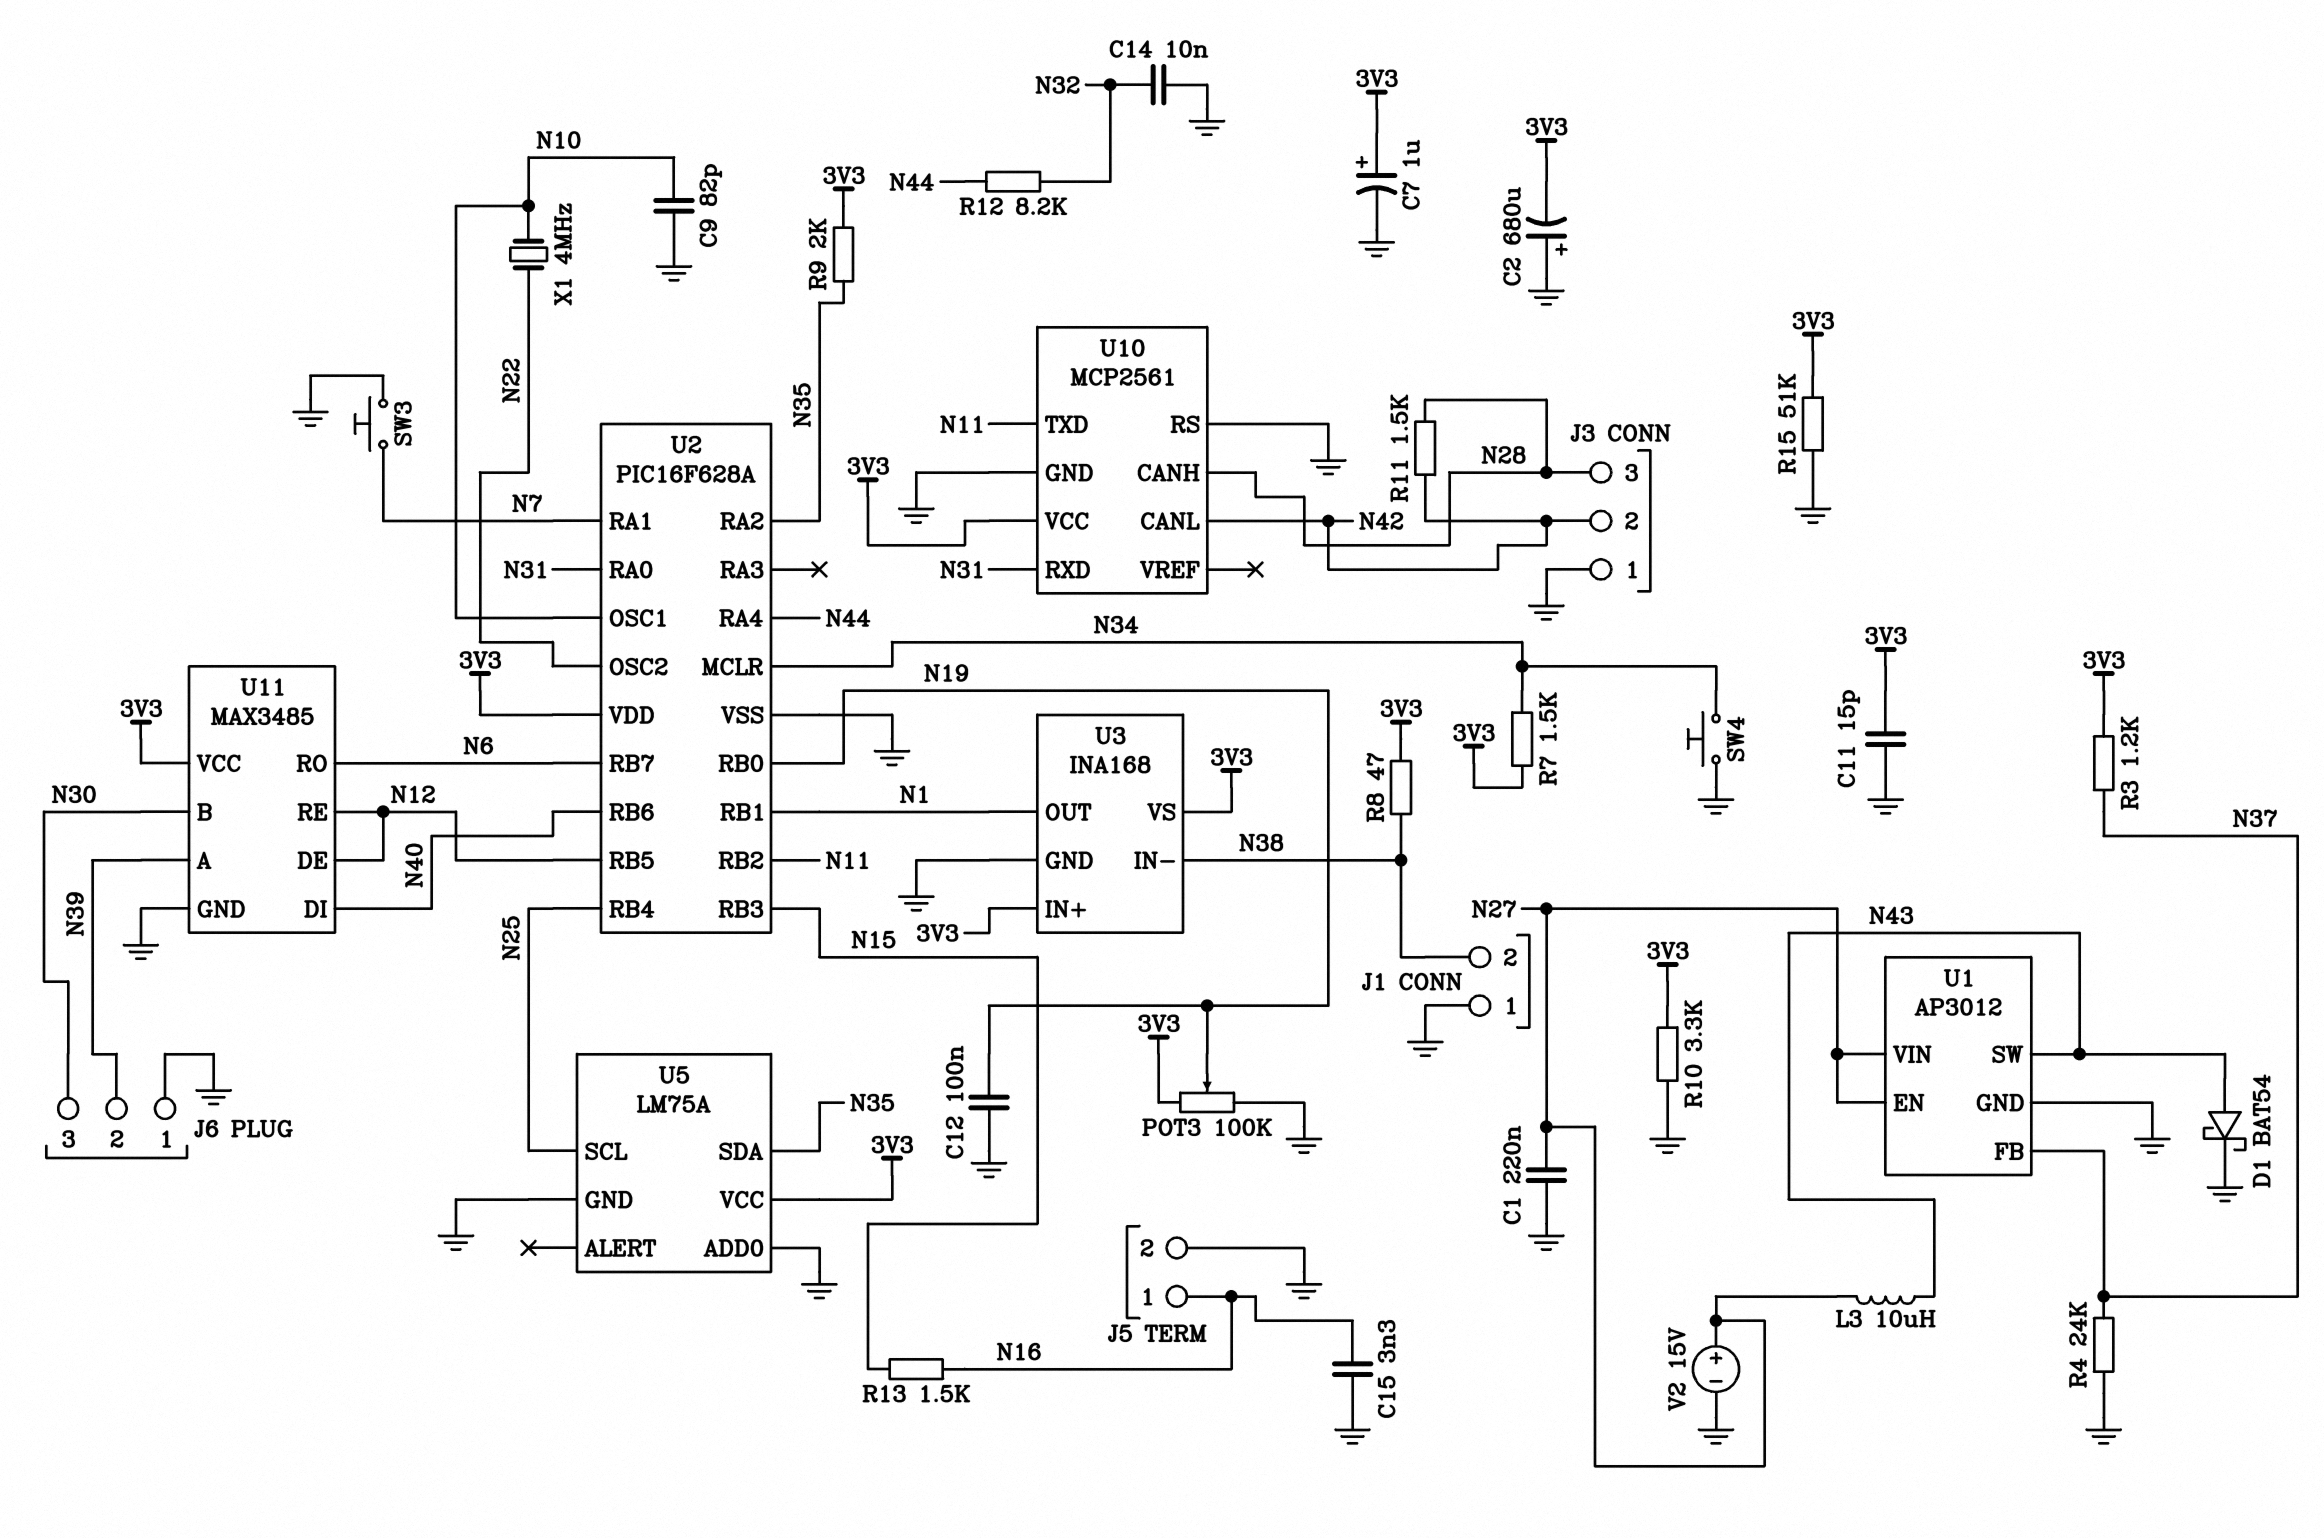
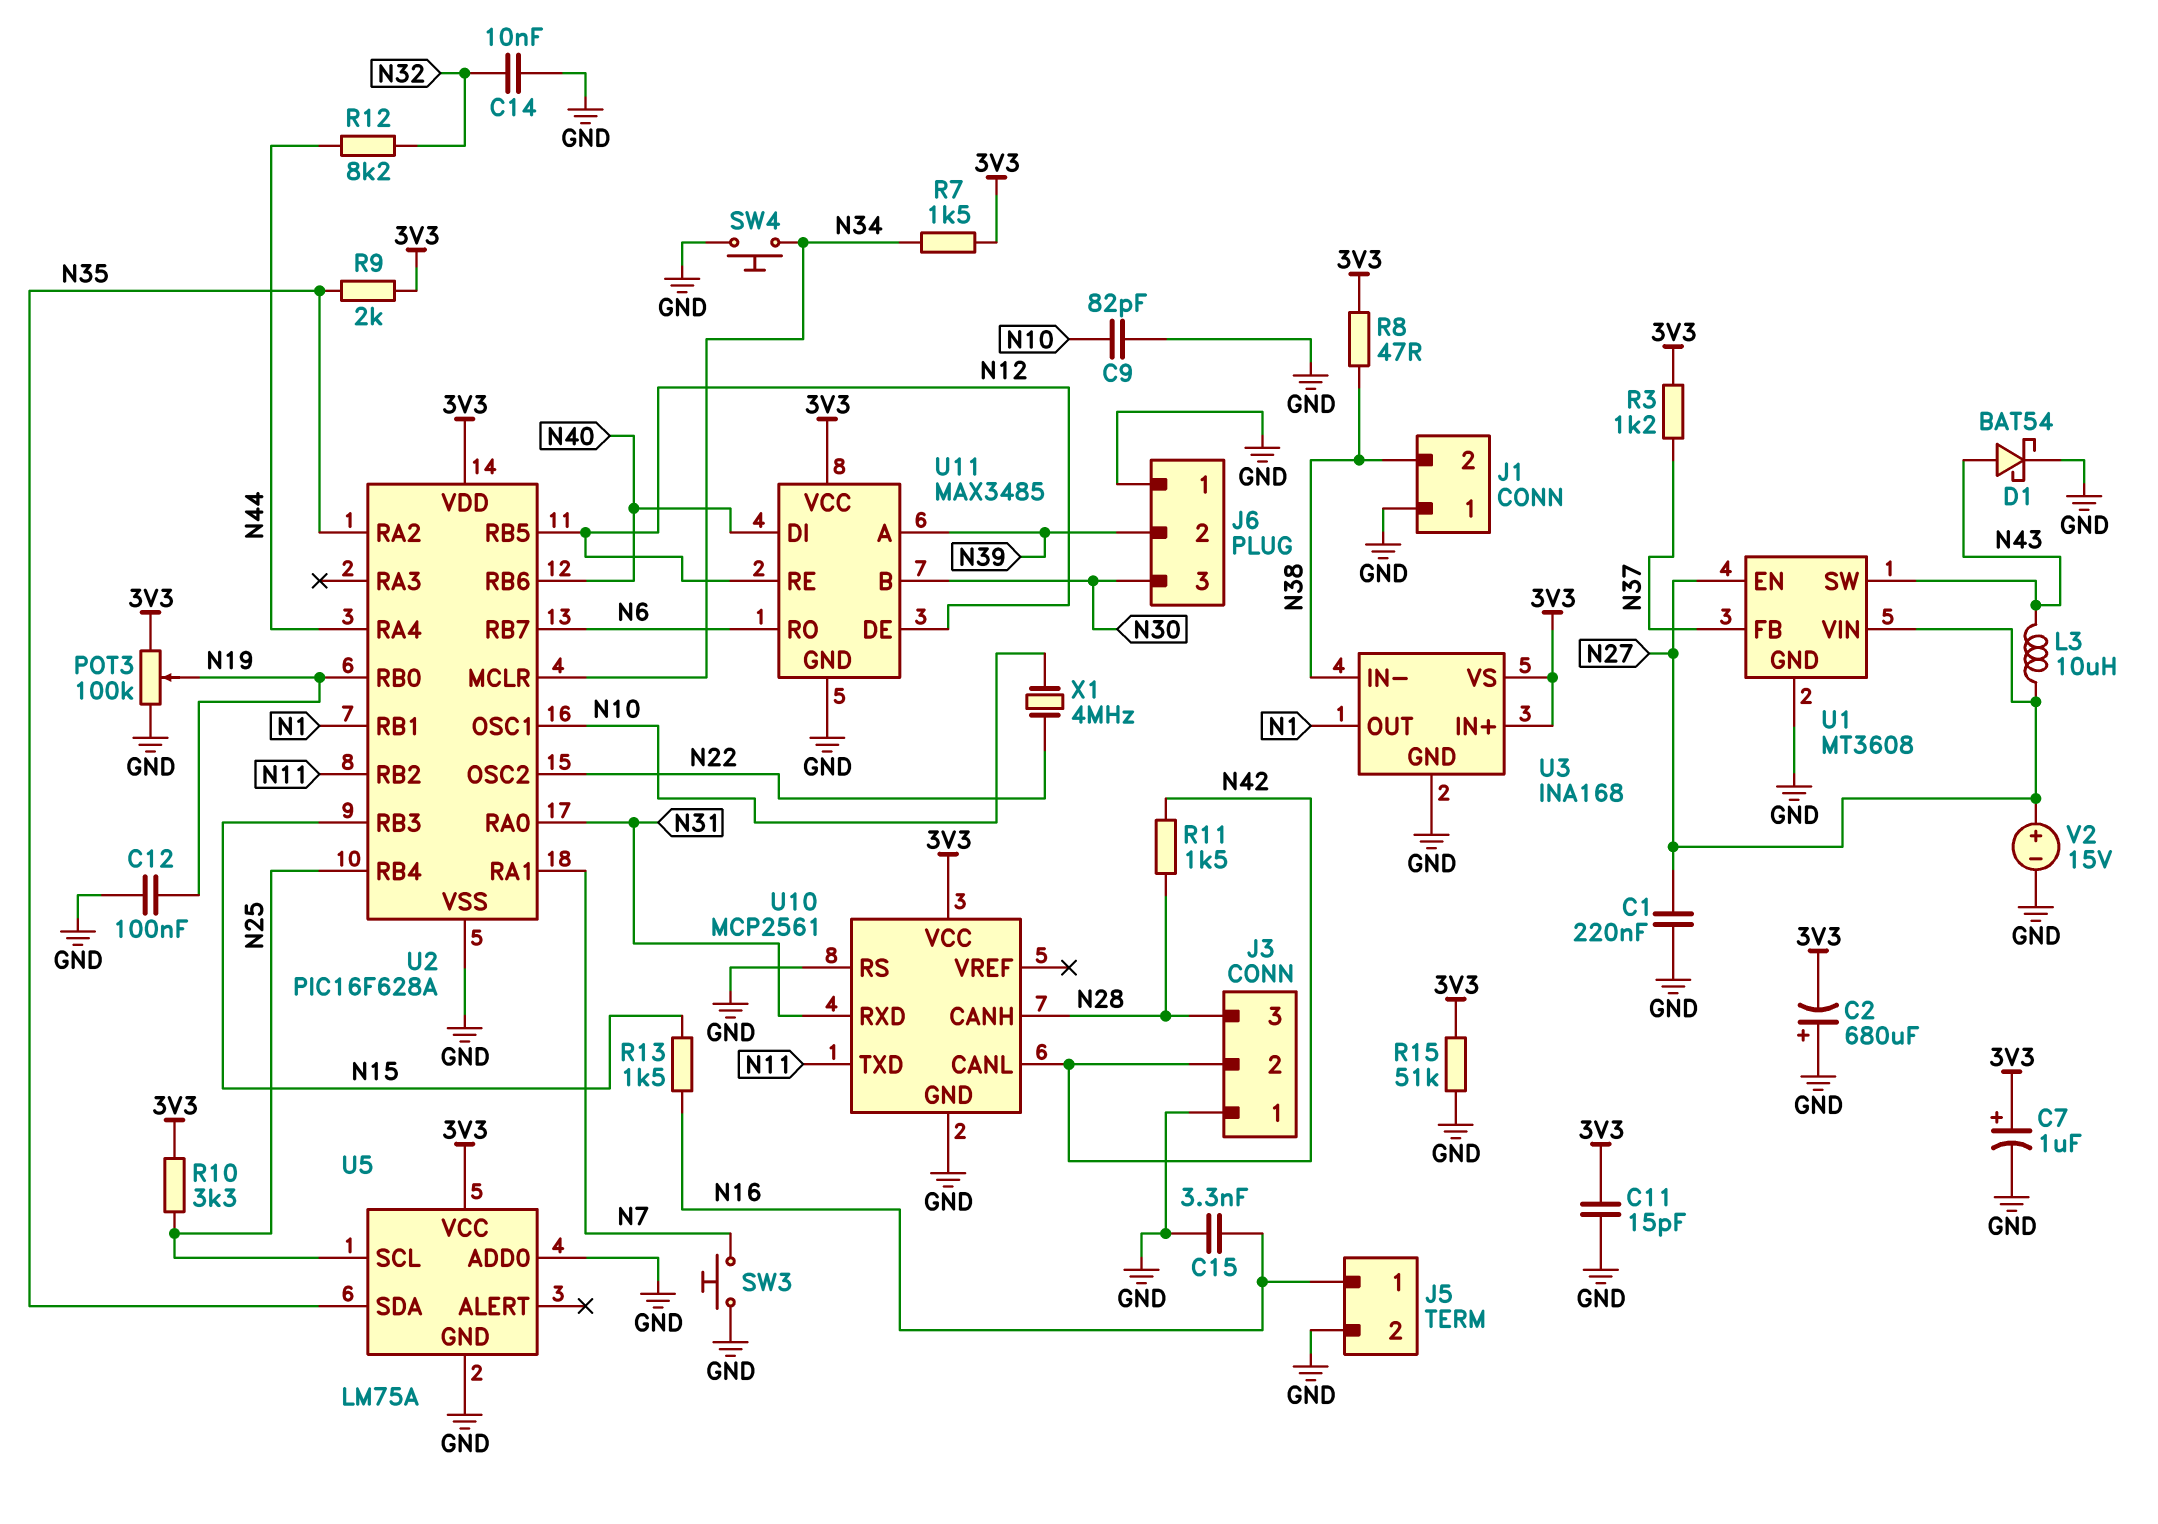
R4: 24k (GND, N37) -> none
R10: 3.3k (3V3, GND) -> 3.3k (3V3, N25)
U1: AP3012 -> MT3608

